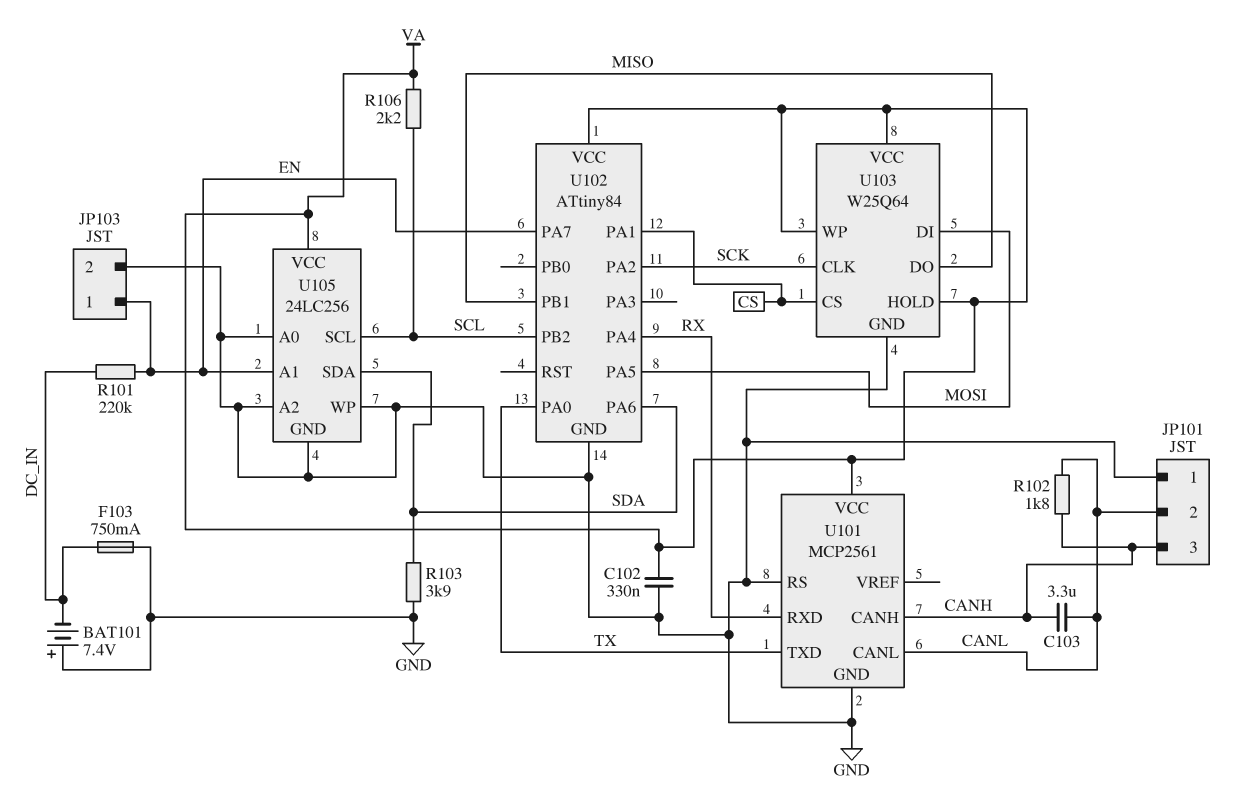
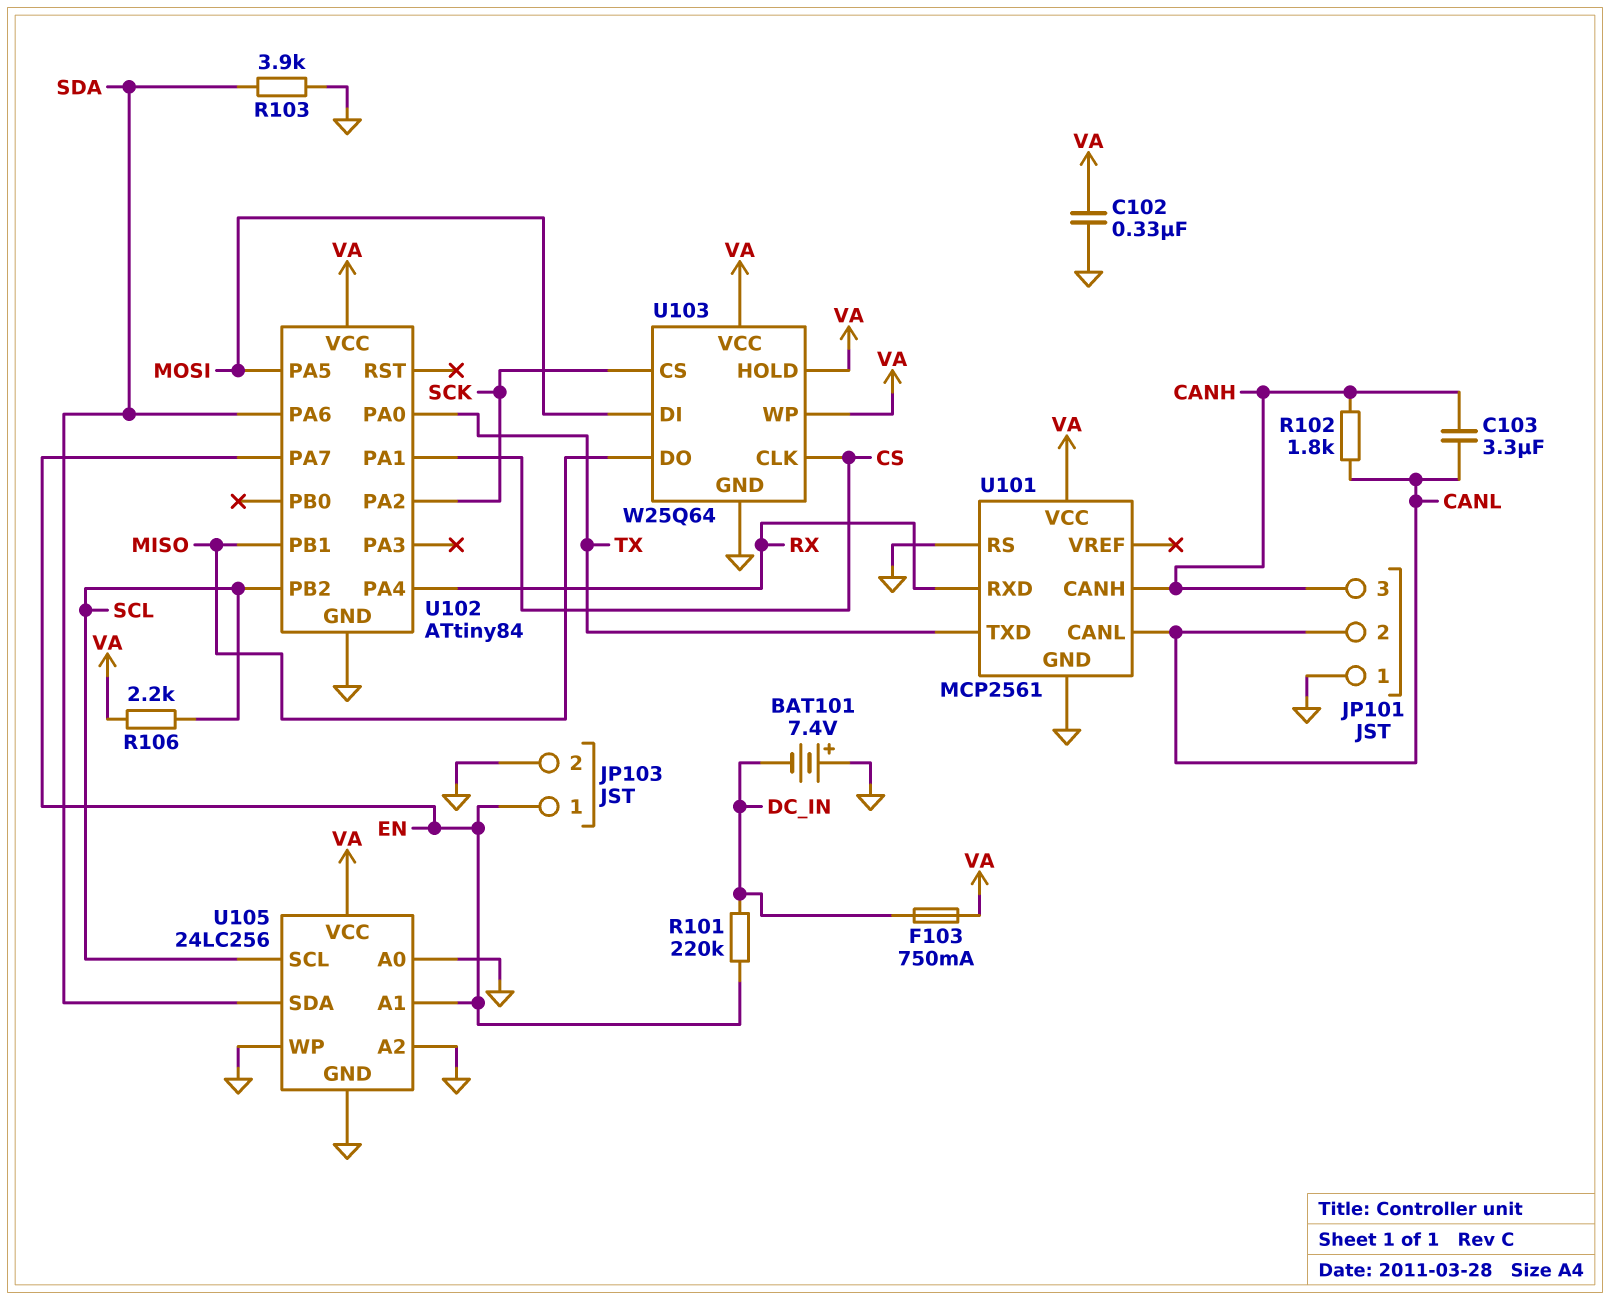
F103: 750mA (DC_IN, GND) -> 750mA (DC_IN, VA)
U103 pin CLK: SCK -> CS
U103 pin CS: CS -> SCK

